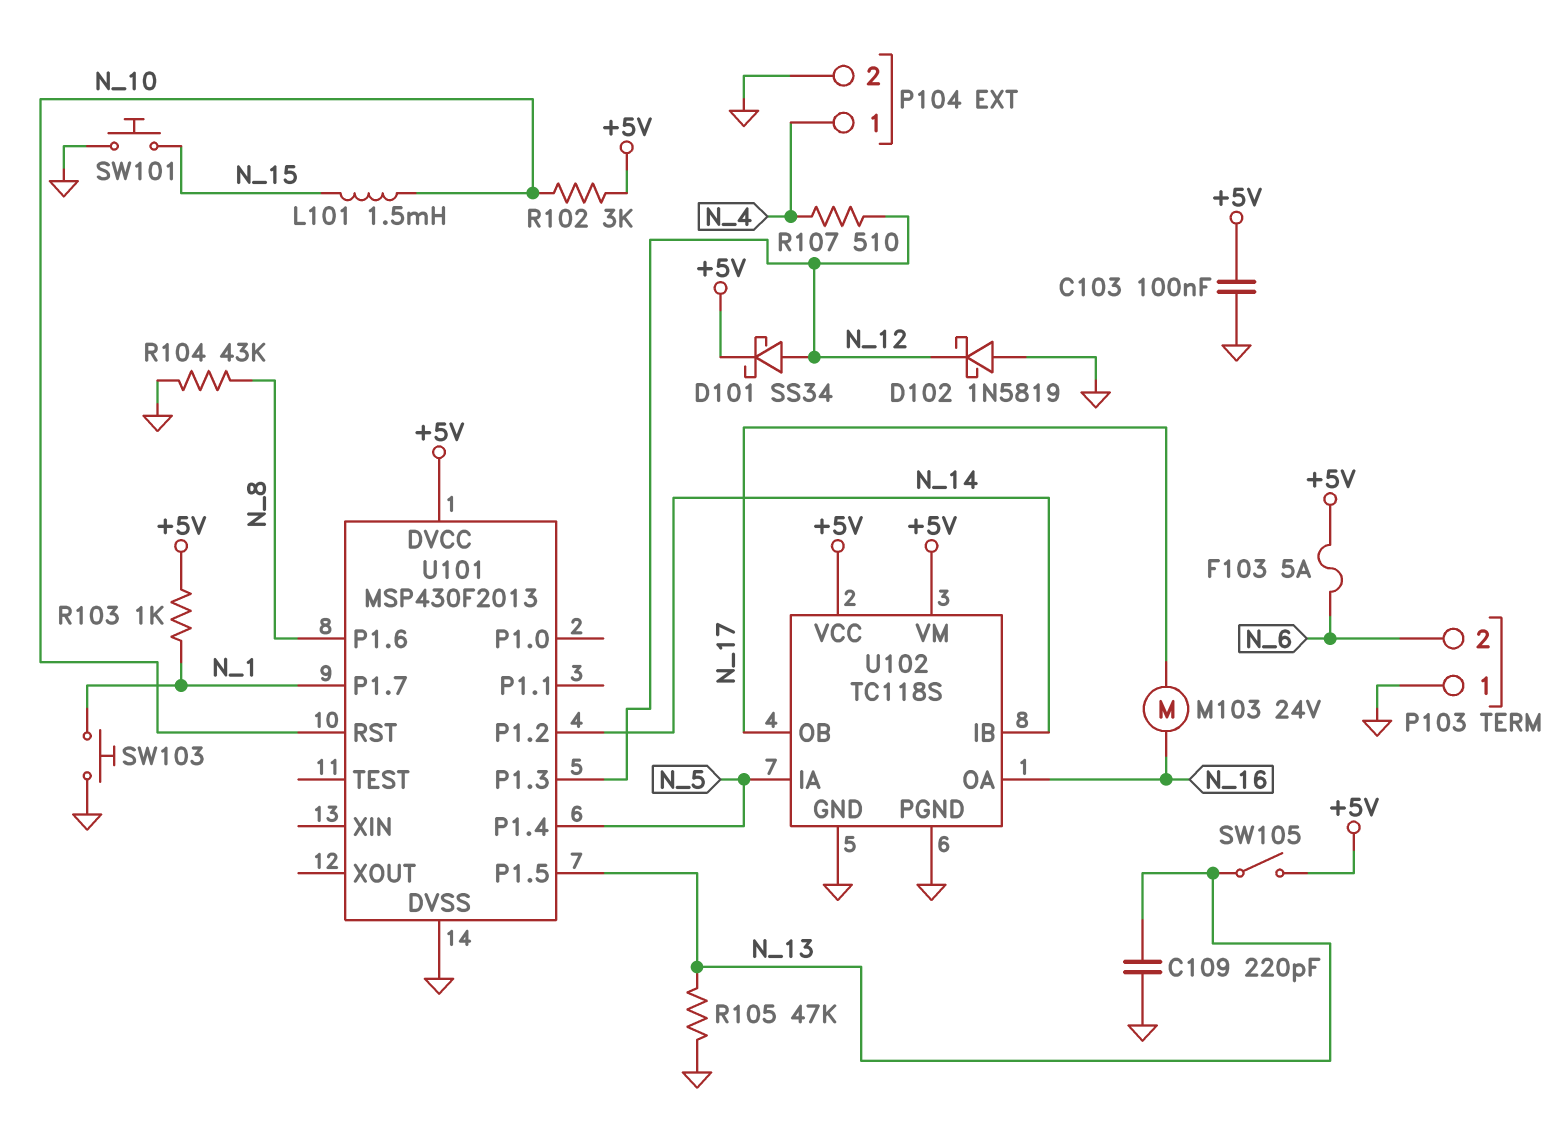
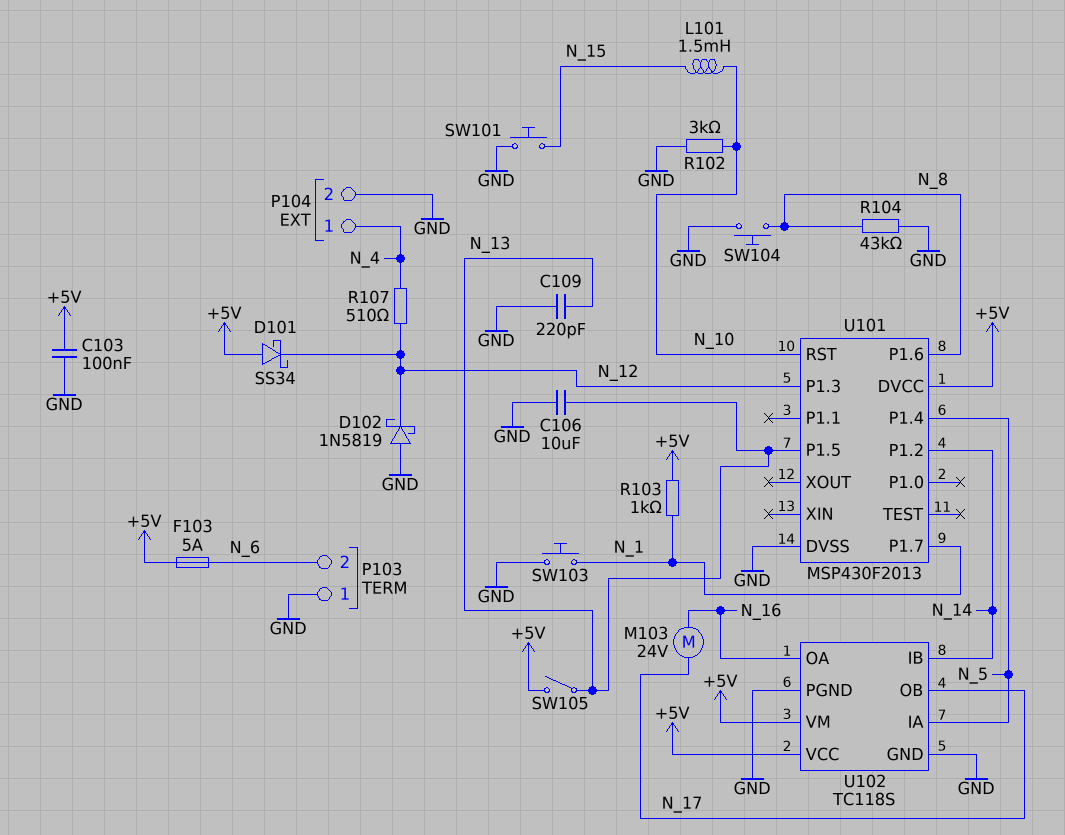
C106: none -> 10uF (GND, N_13)
D101: schottky SS34 (A N_12, K +5V) -> schottky SS34 (A +5V, K N_12)
R102: 3k (+5V, N_10) -> 3k (GND, N_10)
R105: 47k (GND, N_13) -> none
SW104: none -> button (GND, N_8)

